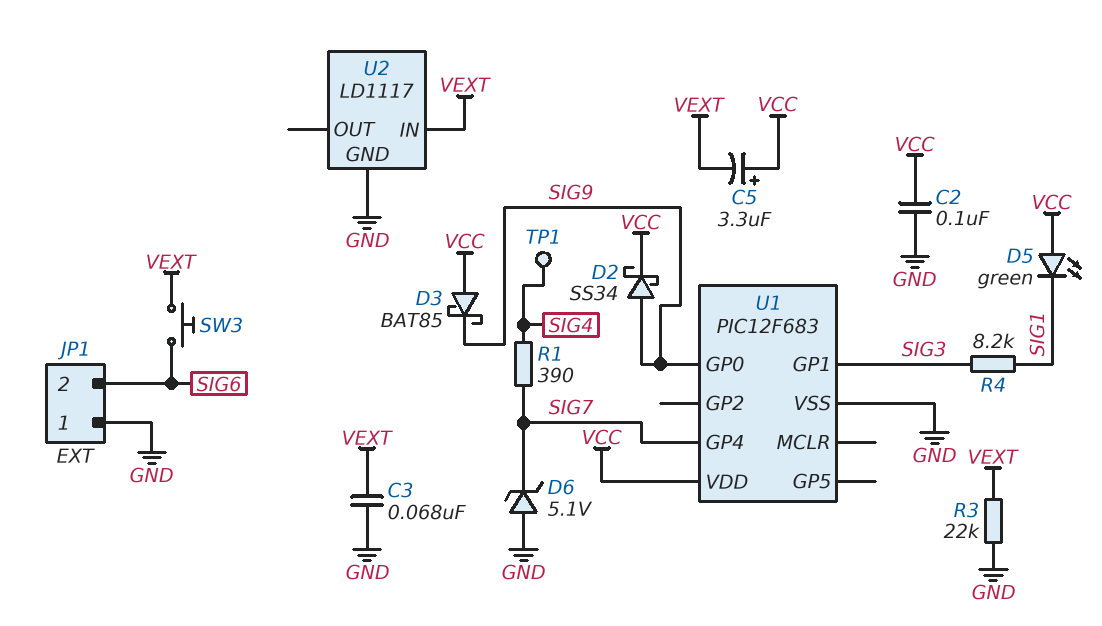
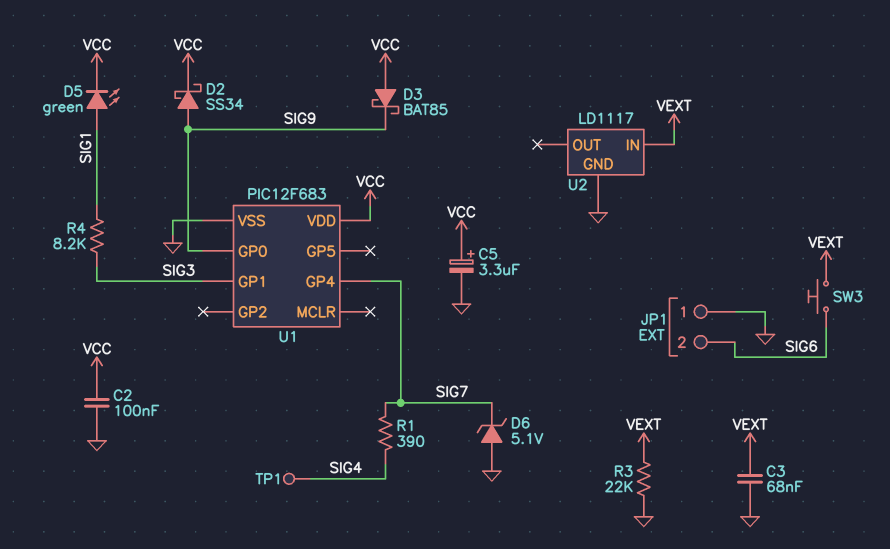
C5: 3.3uF (plus VCC, minus VEXT) -> 3.3uF (plus VCC, minus GND)
D5: LED green (A VCC, K SIG1) -> LED green (A SIG1, K VCC)

